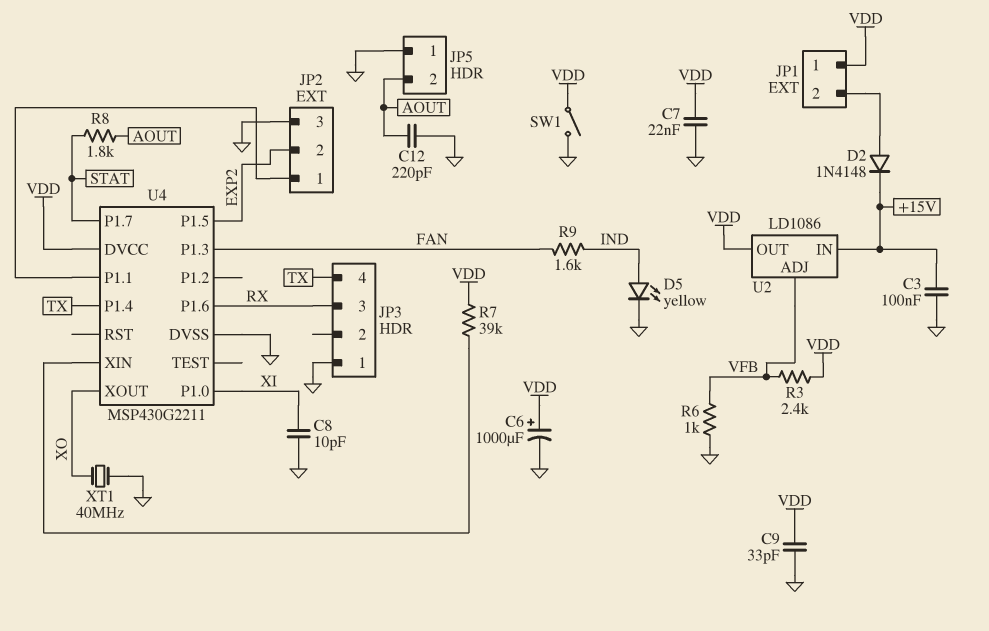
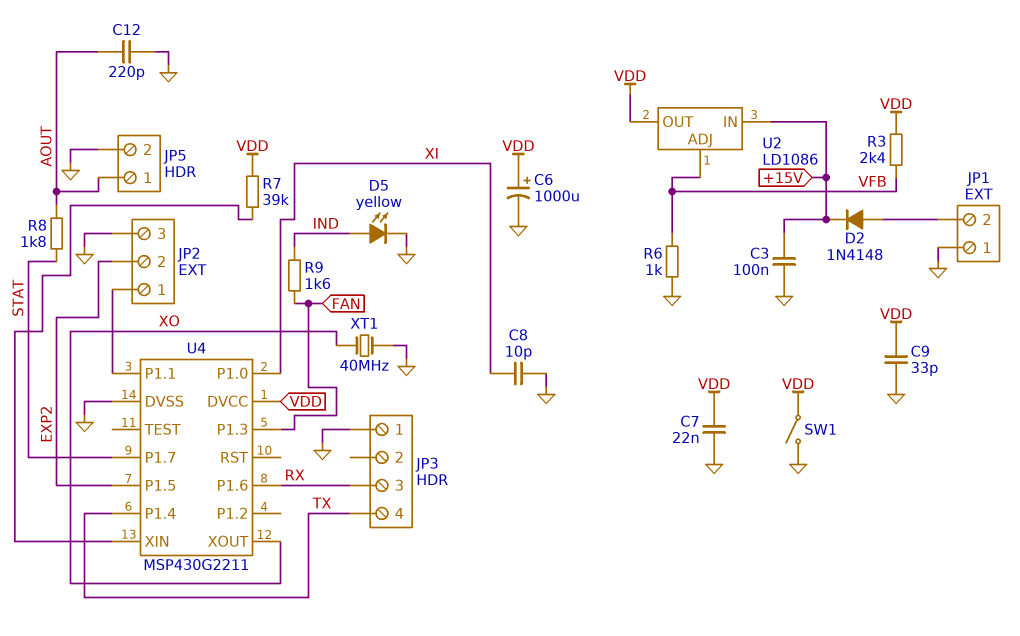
JP1 pin 1: VDD -> GND
JP5 pin 1: GND -> AOUT
JP5 pin 2: AOUT -> GND

